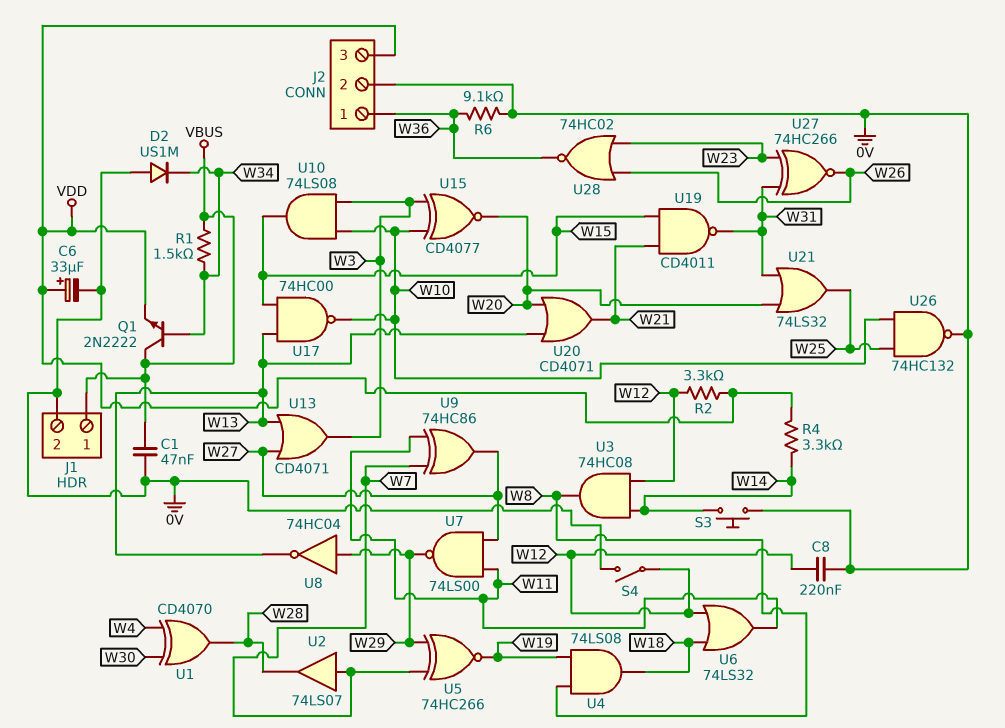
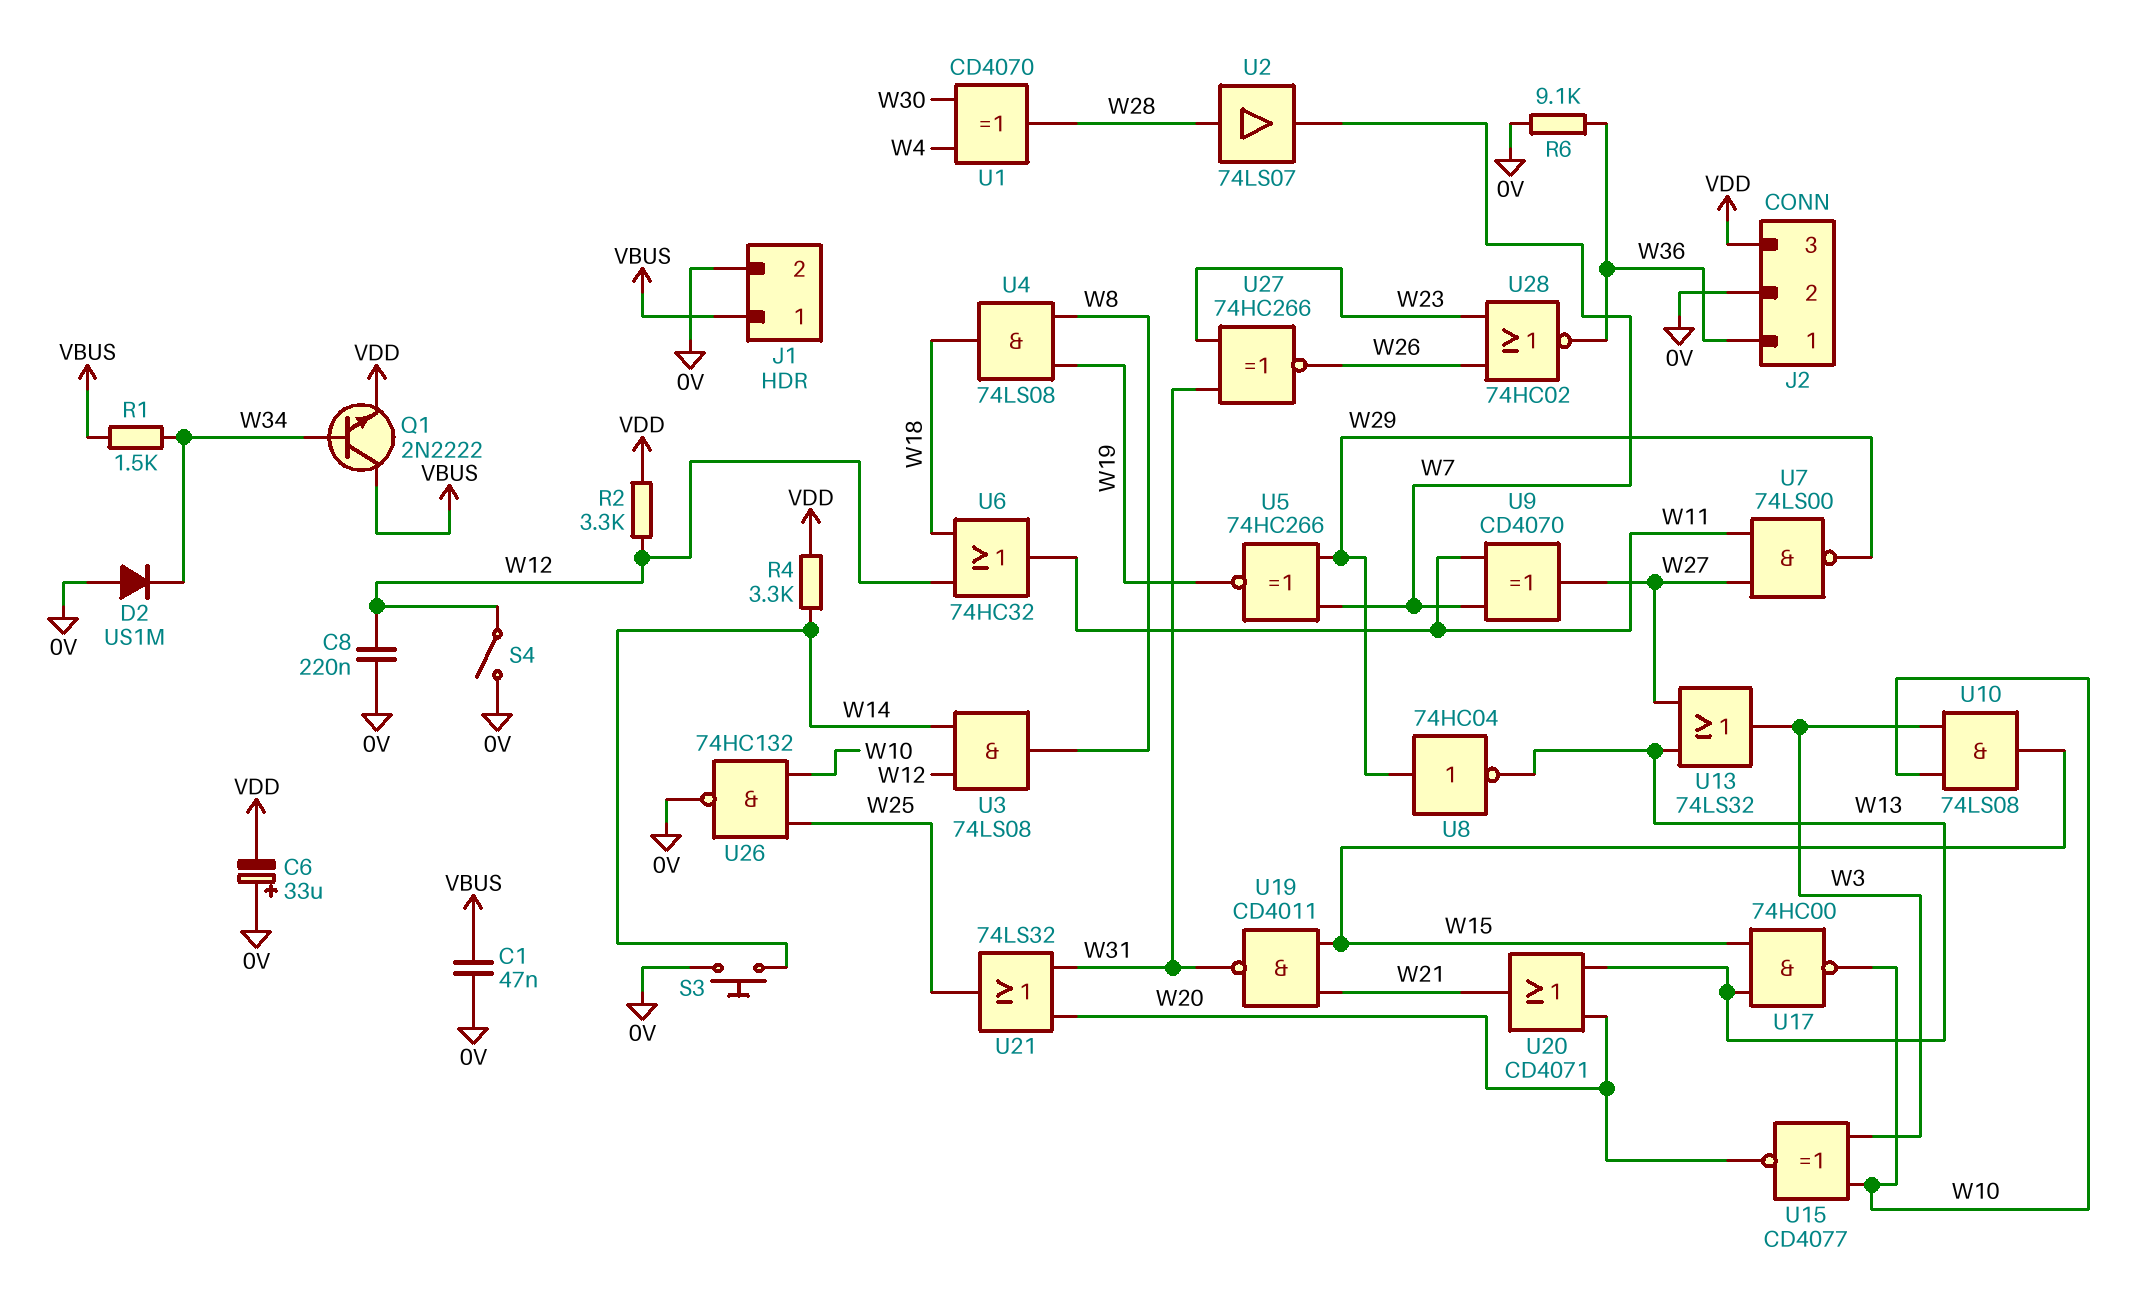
C6: 33uF (plus VDD, minus 0V) -> 33uF (plus 0V, minus VDD)
U2: buffer 74LS07 (in W7, out W28) -> buffer 74LS07 (in W28, out W7)
U3: AND 74HC08 (in W12, in W14, out W8) -> AND 74LS08 (in W12, in W14, out W8)
U6: OR 74LS32 (in W12, in W18, out W11) -> OR 74HC32 (in W12, in W18, out W11)
U9: XOR 74HC86 (in W7, in W11, out W27) -> XOR CD4070 (in W7, in W11, out W27)
U13: OR CD4071 (in W13, in W27, out W3) -> OR 74LS32 (in W13, in W27, out W3)

